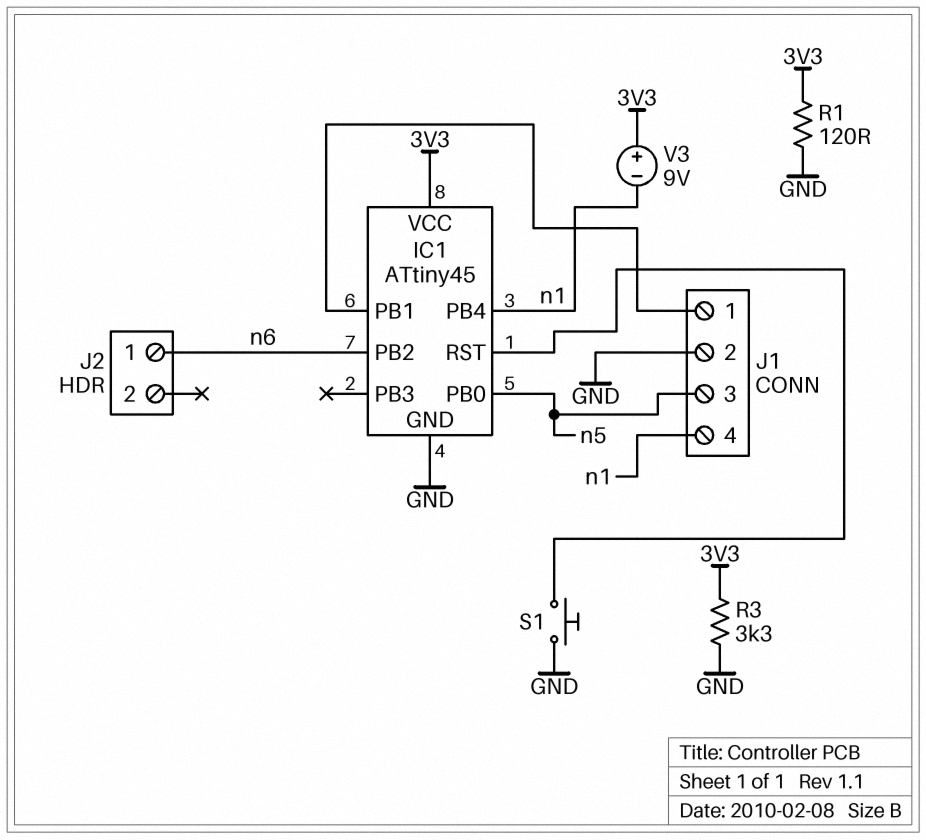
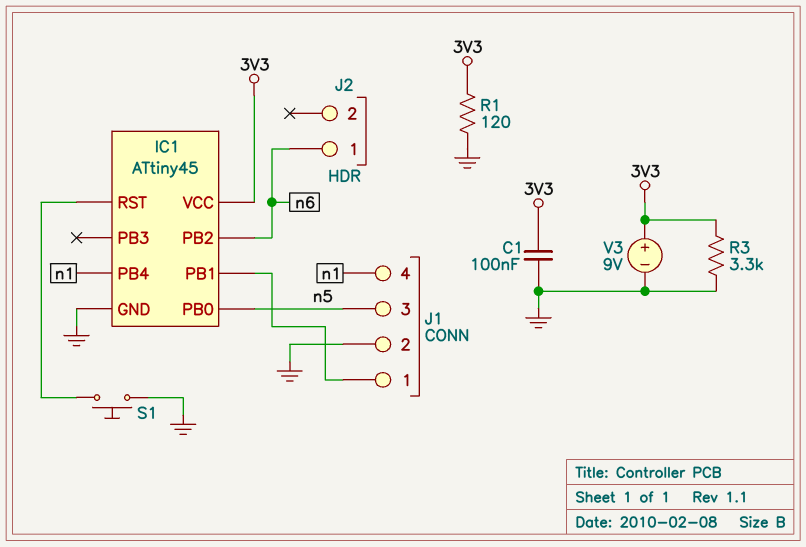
C1: none -> 100nF (3V3, GND)
V3: 9V (plus 3V3, minus n1) -> 9V (plus 3V3, minus GND)

